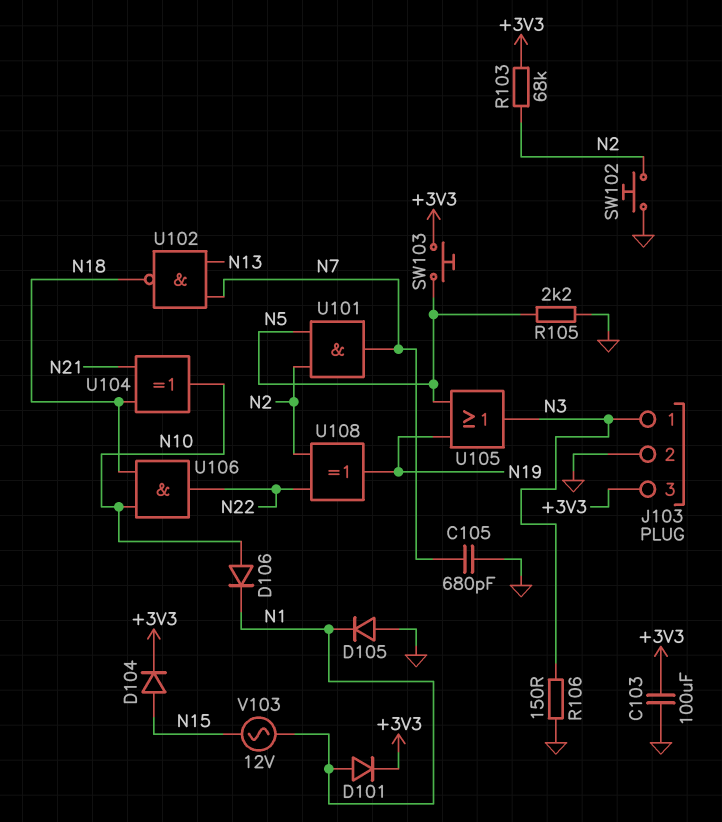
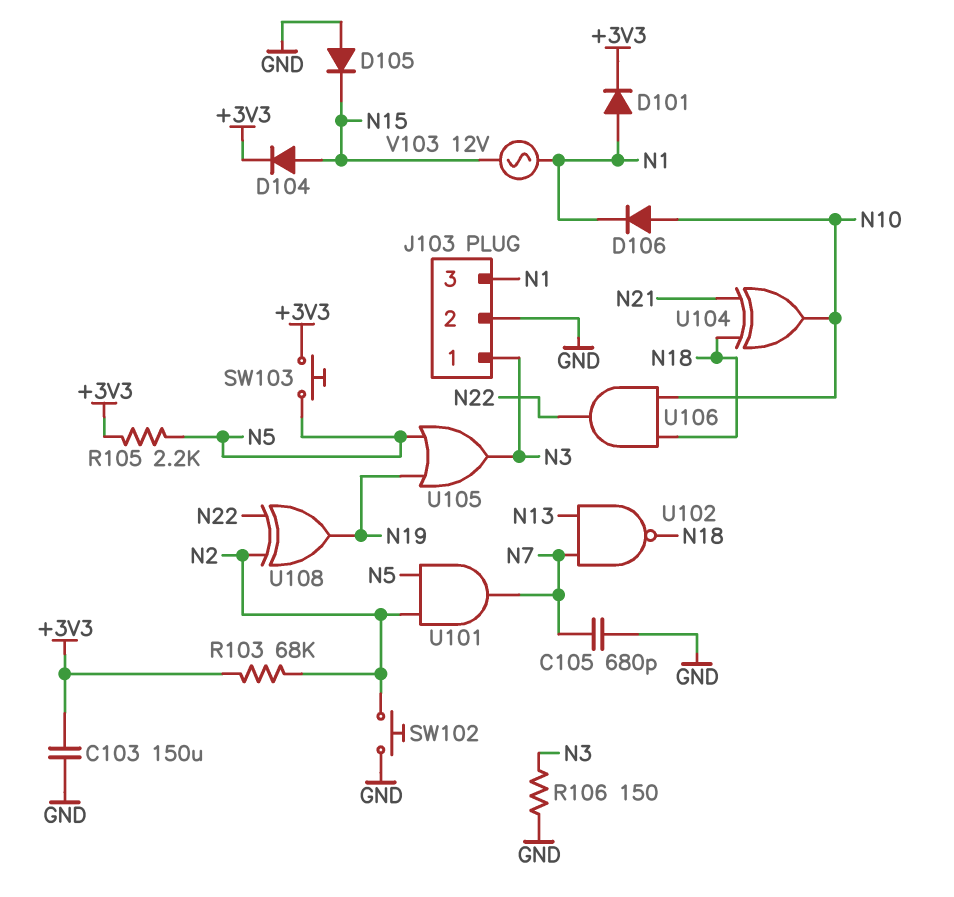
C103: 100uF (+3V3, GND) -> 150uF (+3V3, GND)
D105: diode (A GND, K N1) -> diode (A GND, K N15)
J103 pin 3: +3V3 -> N1
R105: 2.2k (GND, N5) -> 2.2k (+3V3, N5)

